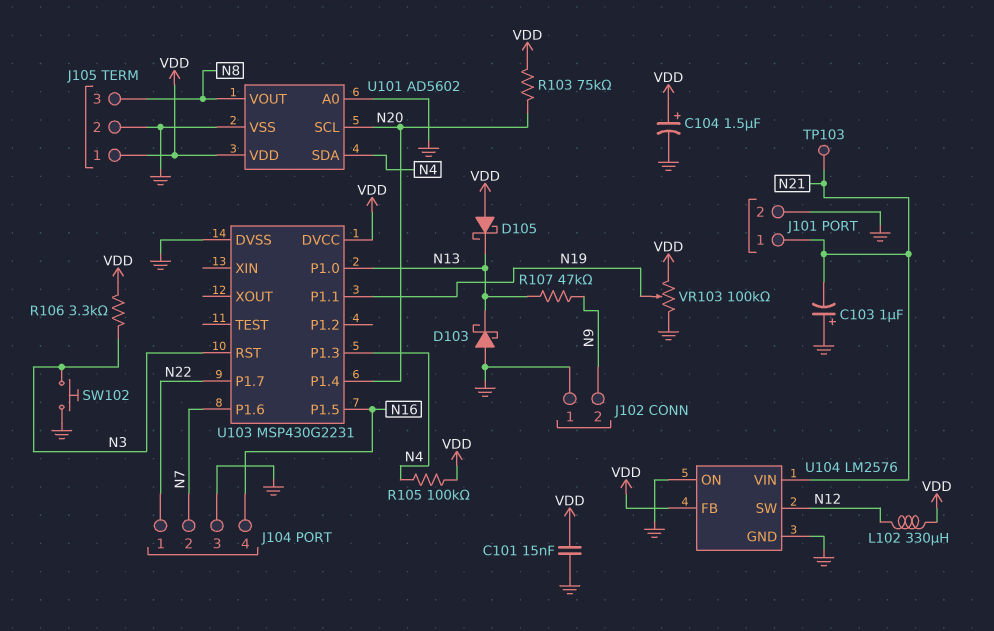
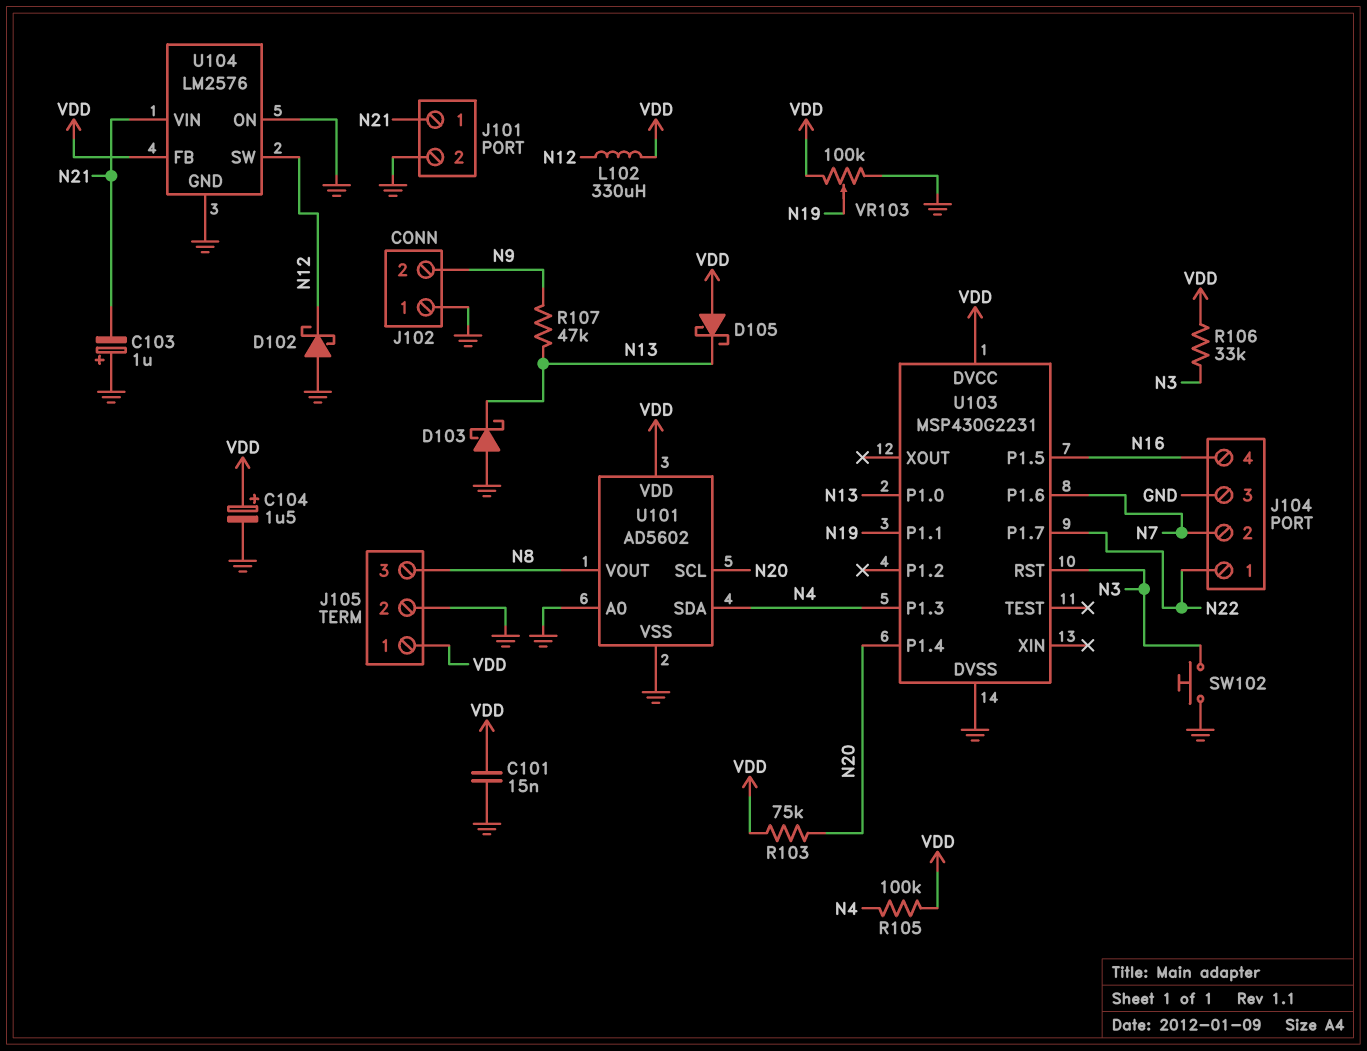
D102: none -> schottky (A GND, K N12)
R106: 3.3k (N3, VDD) -> 33k (N3, VDD)
TP103: test point (N21) -> none

